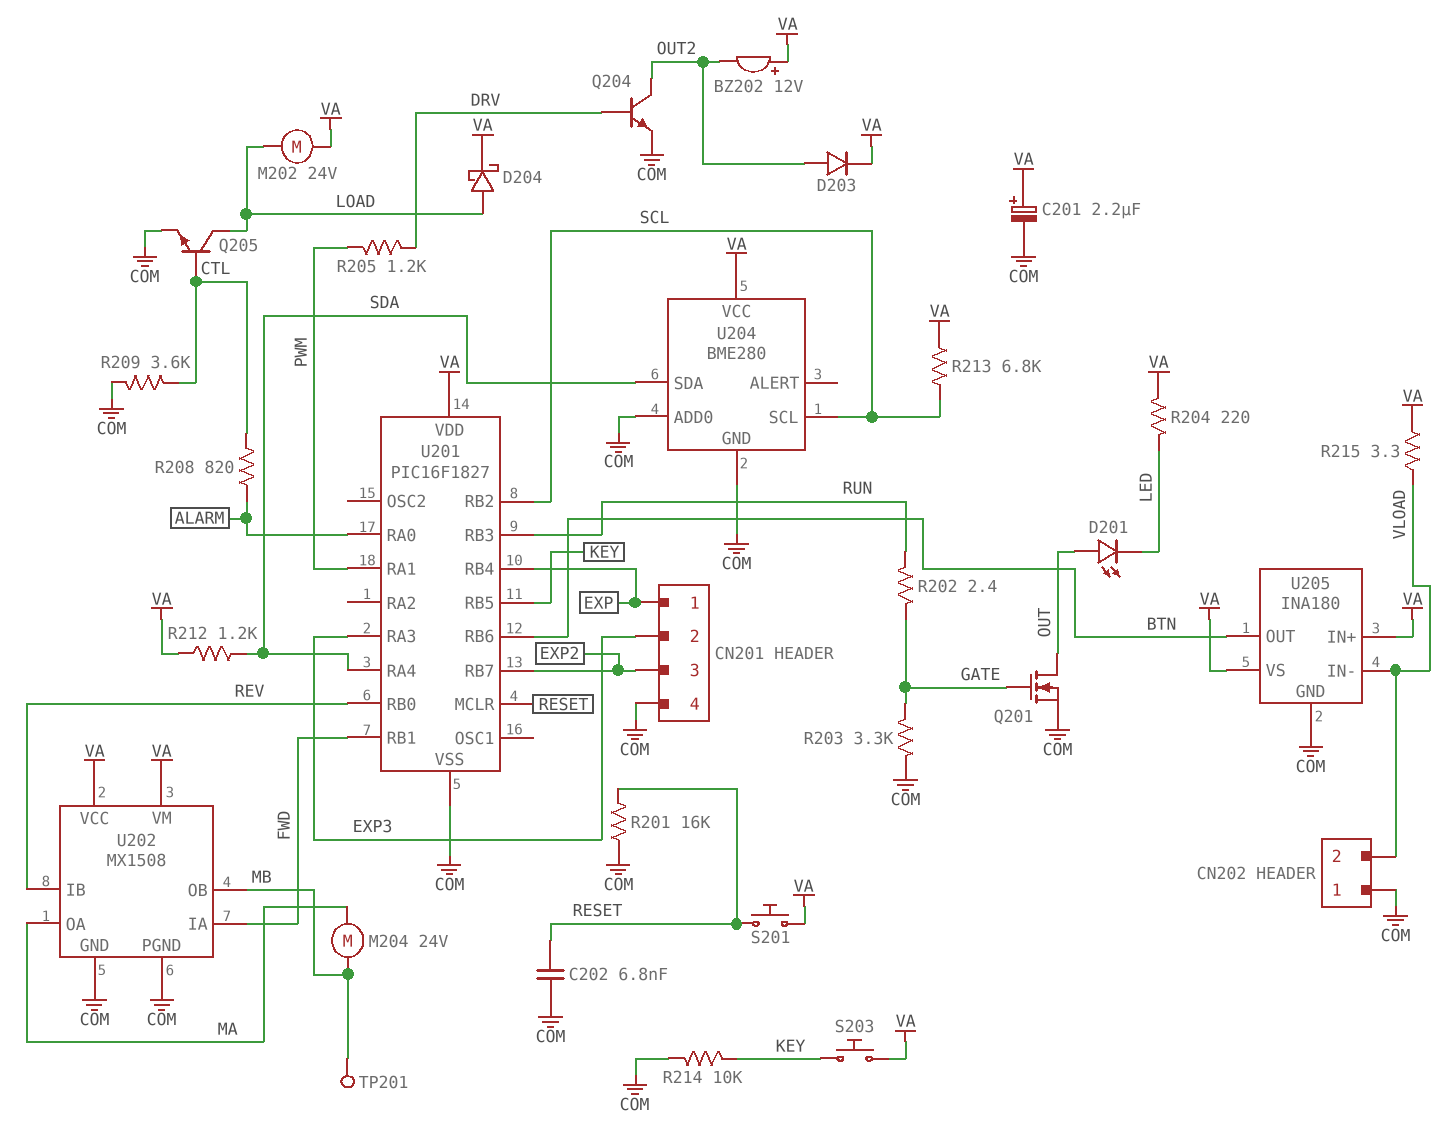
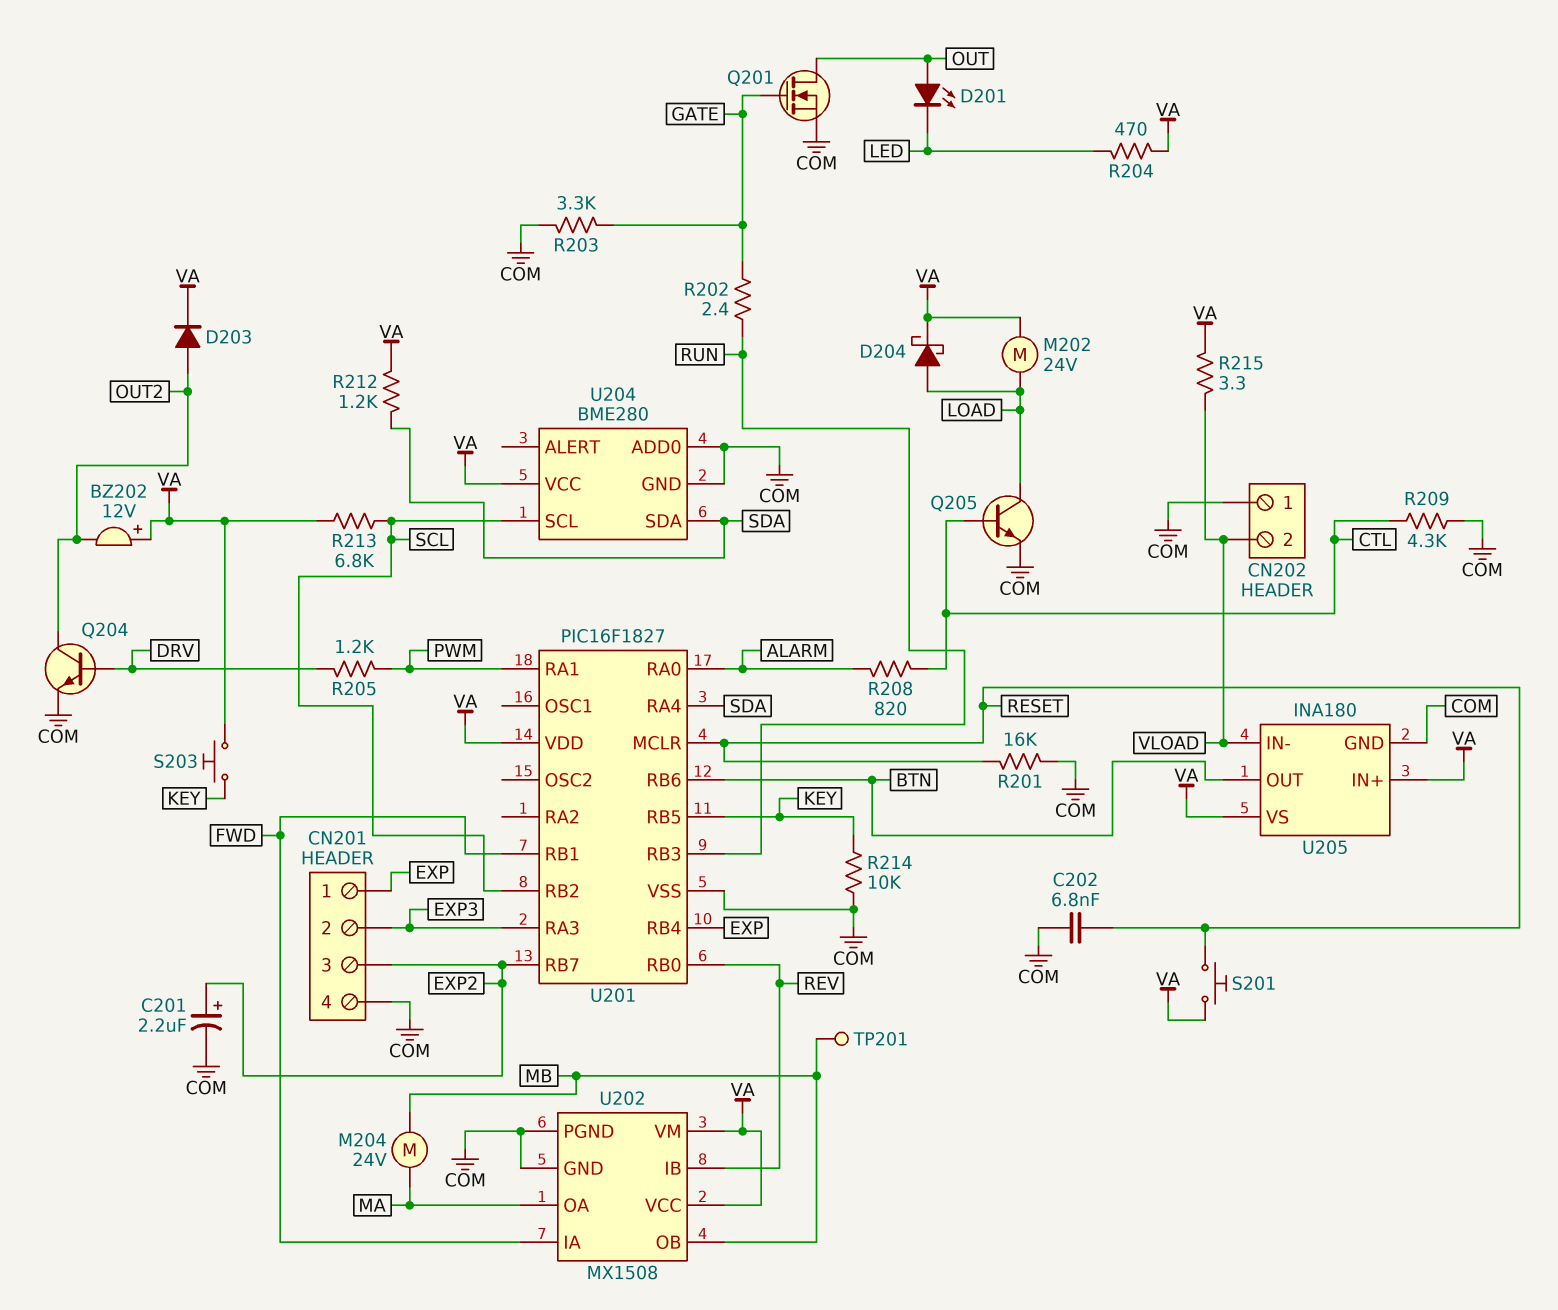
C201: 2.2uF (plus VA, minus COM) -> 2.2uF (plus EXP2, minus COM)
R204: 220 (LED, VA) -> 470 (LED, VA)
R209: 3.6k (COM, CTL) -> 4.3k (COM, CTL)

